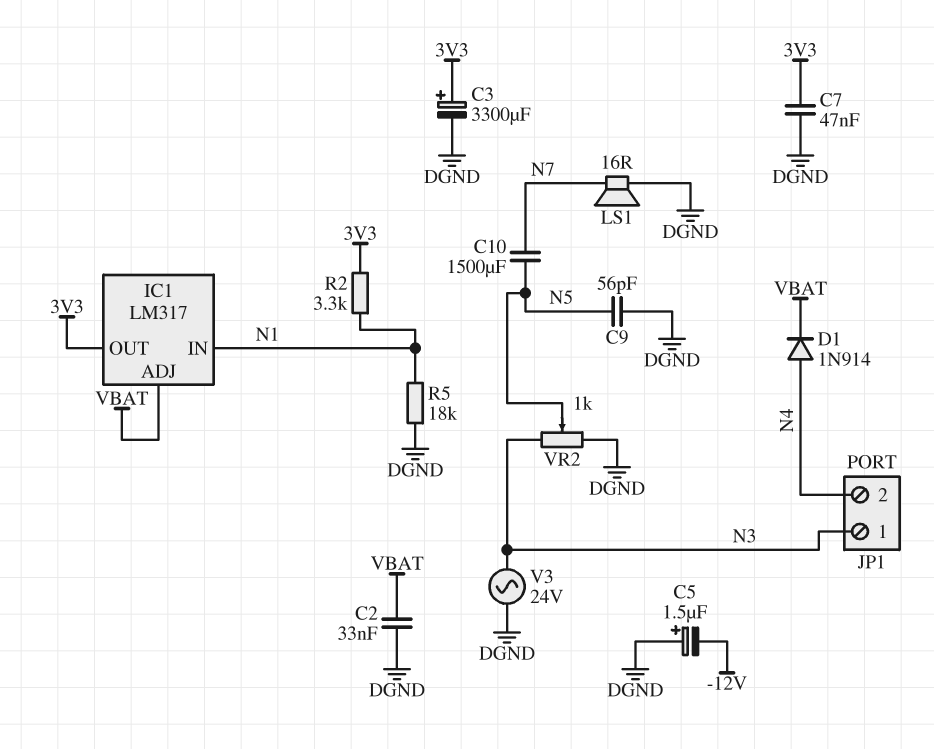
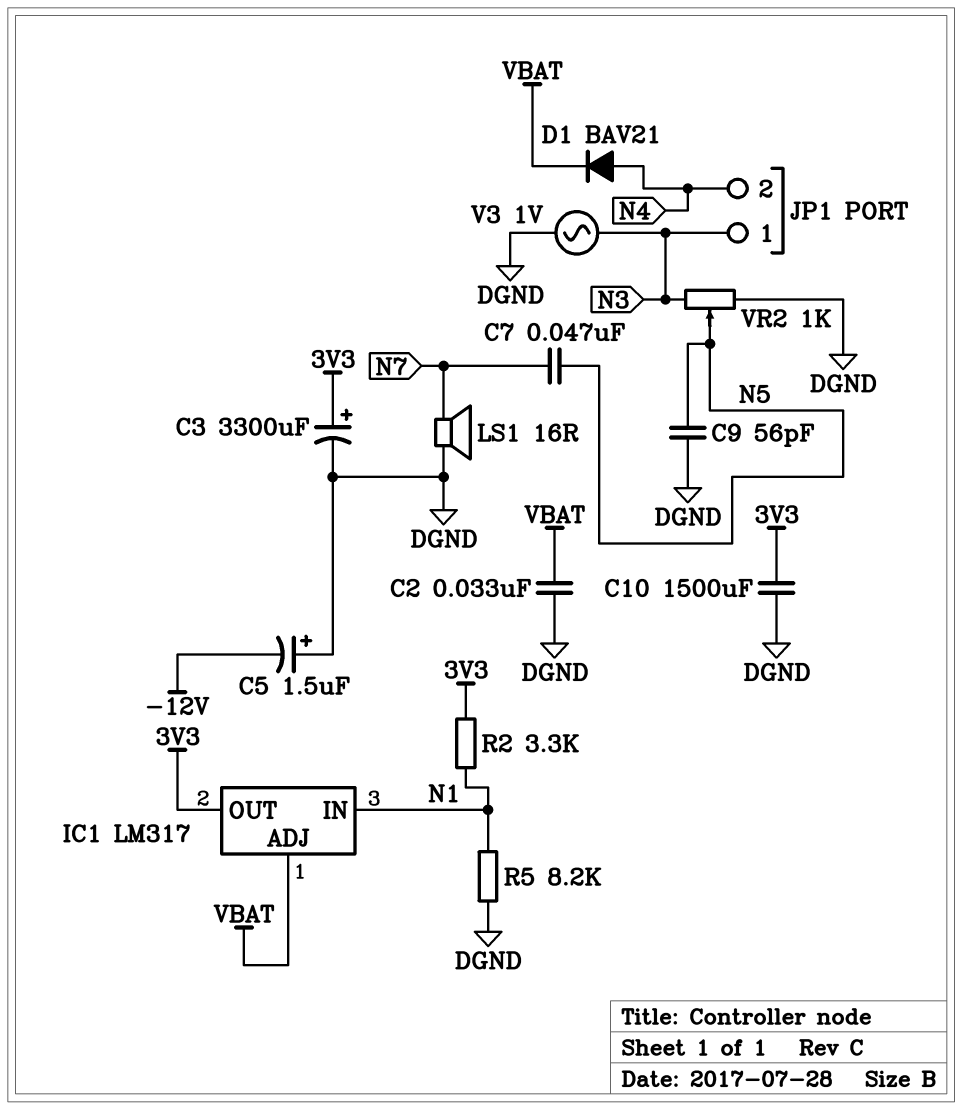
C7: 47nF (3V3, DGND) -> 47nF (N5, N7)
C10: 1500uF (N5, N7) -> 1500uF (3V3, DGND)
D1: diode 1N914 (A N4, K VBAT) -> diode BAV21 (A N4, K VBAT)
R5: 18k (DGND, N1) -> 8.2k (DGND, N1)
V3: AC 24V (DGND, N3) -> AC 1V (DGND, N3)

